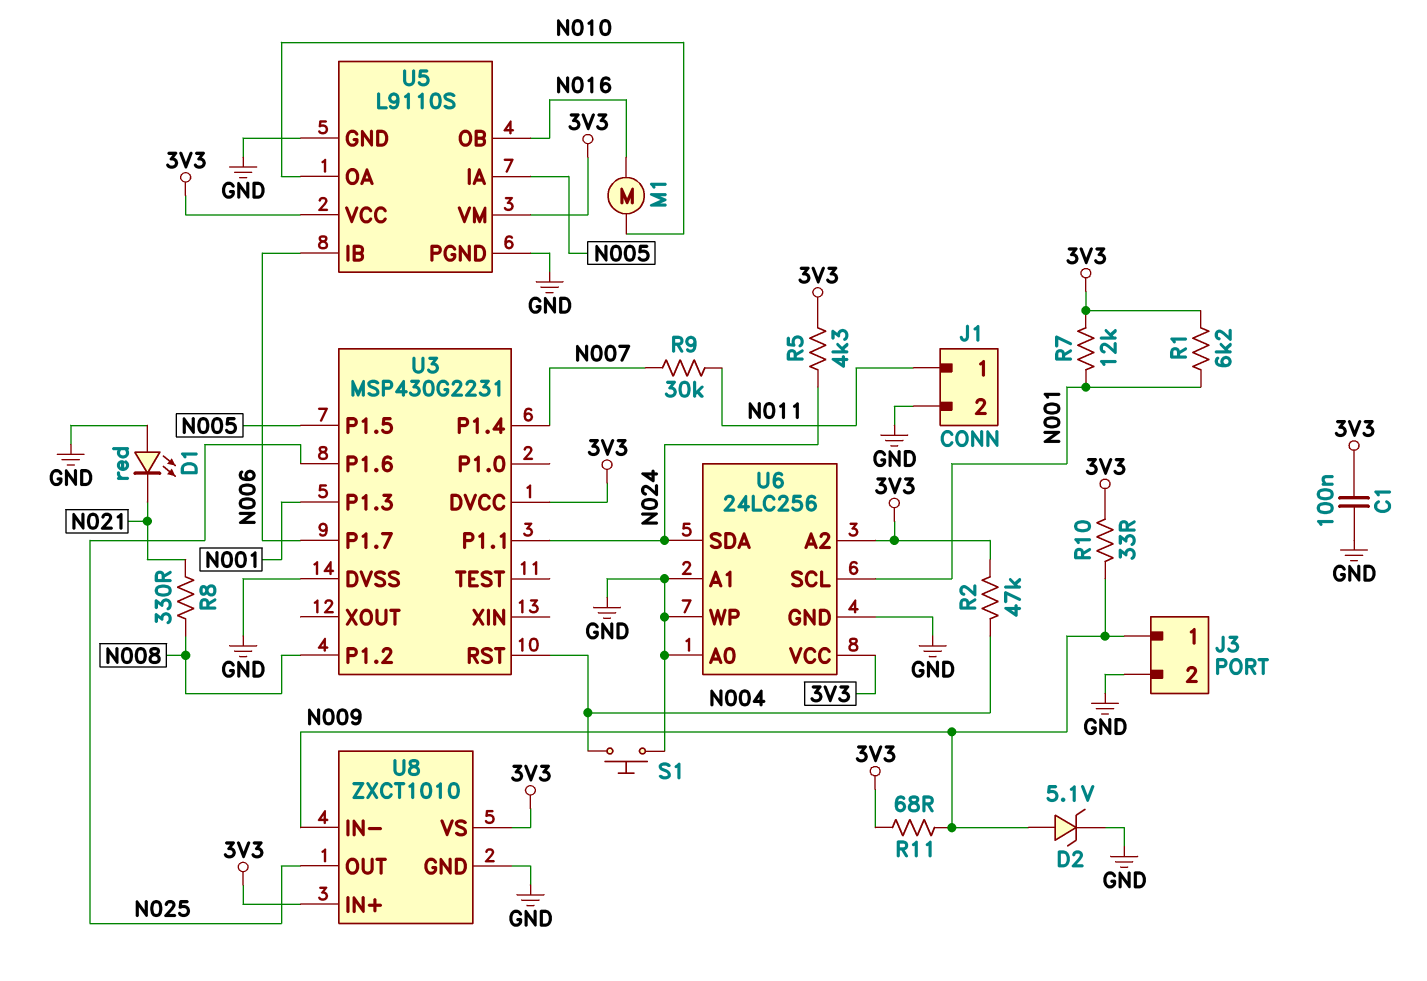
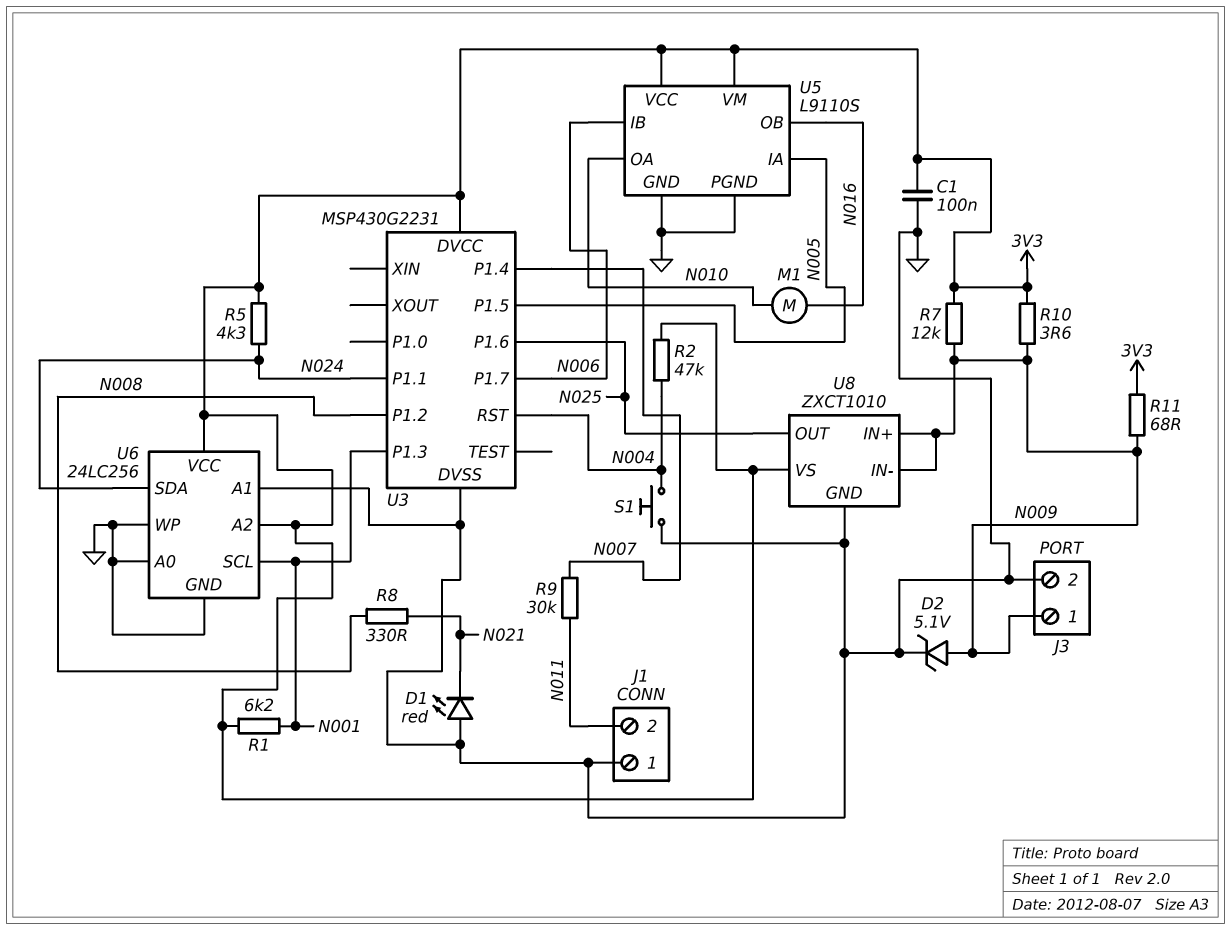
J1 pin 1: N011 -> GND
J1 pin 2: GND -> N011
R7: 12k (3V3, N001) -> 12k (3V3, N009)
R10: 33 (3V3, N009) -> 3.6 (3V3, N009)
U8 pin IN+: 3V3 -> N009

